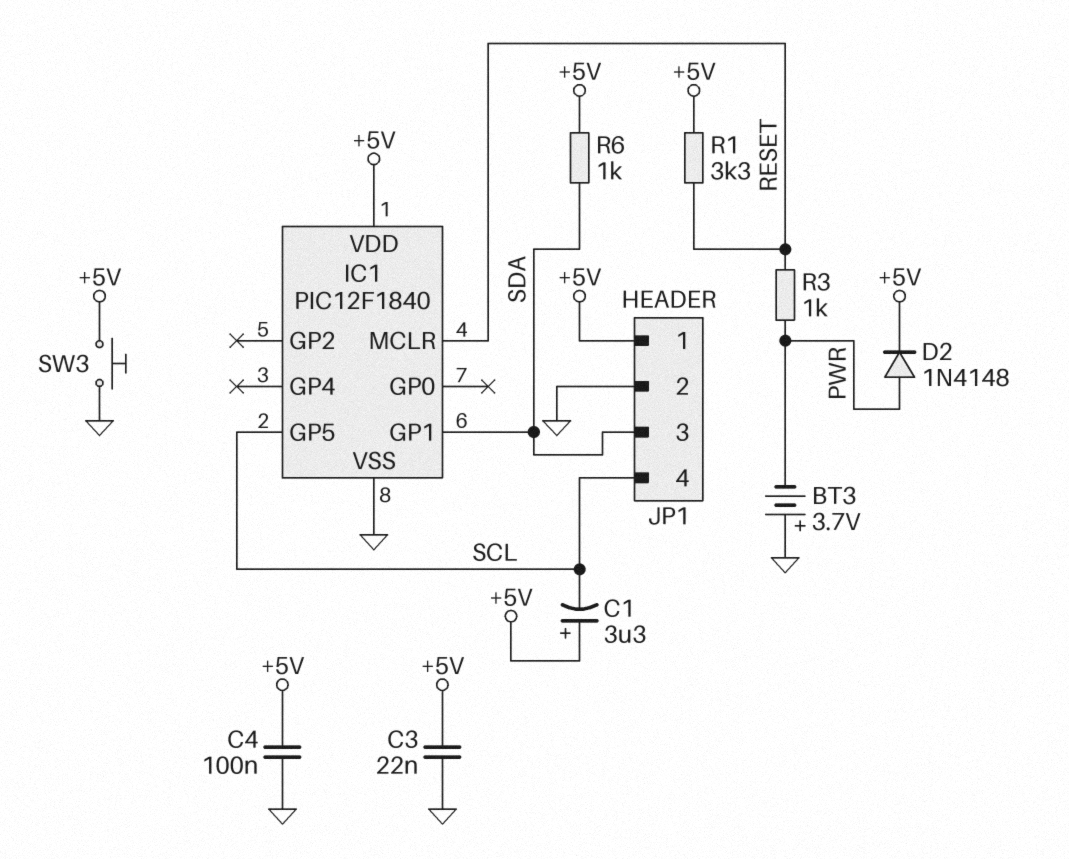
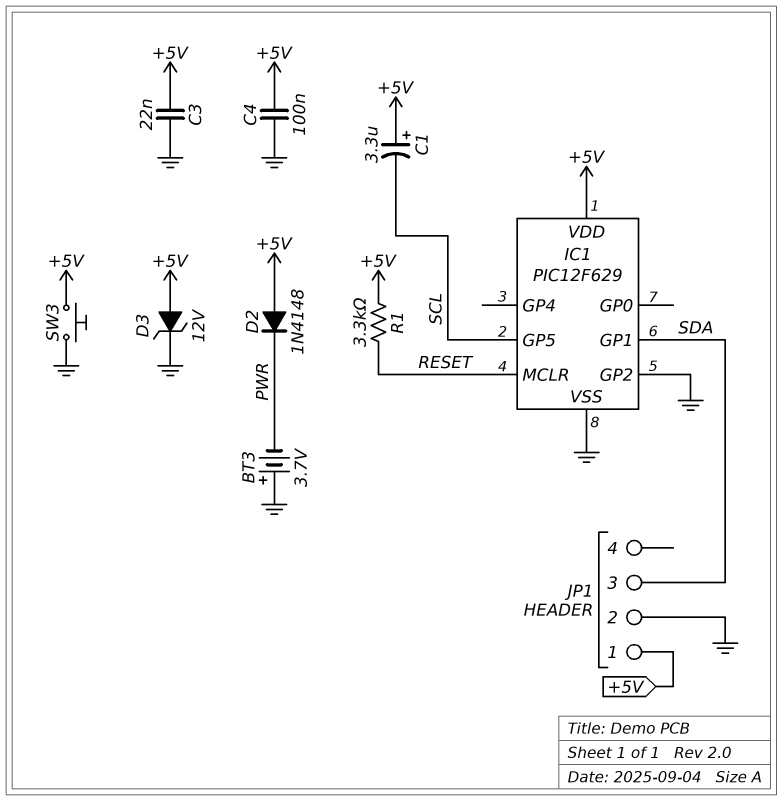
D2: diode 1N4148 (A PWR, K +5V) -> diode 1N4148 (A +5V, K PWR)
D3: none -> zener 12V (A +5V, K GND)
IC1: PIC12F1840 -> PIC12F629
IC1 pin GP2: none -> GND
JP1 pin 4: SCL -> none
R3: 1k (PWR, RESET) -> none
R6: 1k (+5V, SDA) -> none

